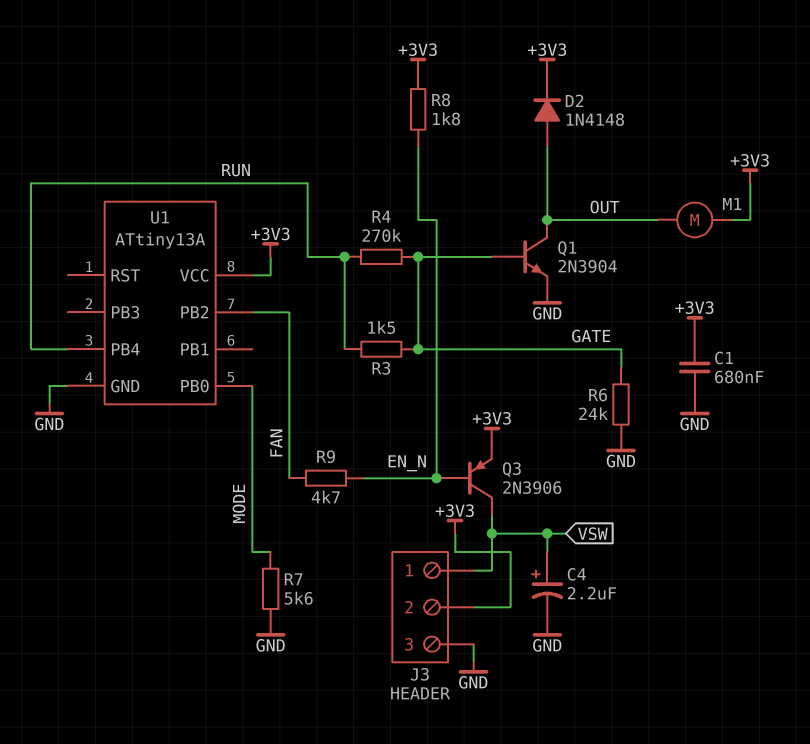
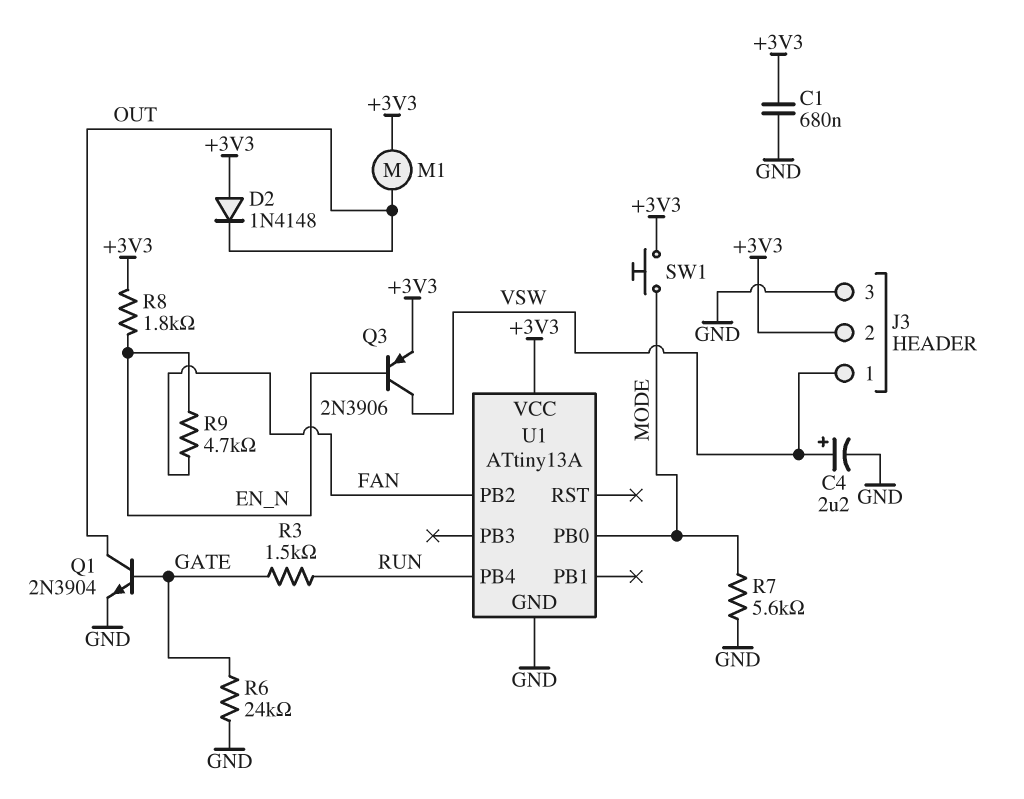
D2: diode 1N4148 (A OUT, K +3V3) -> diode 1N4148 (A +3V3, K OUT)
R4: 270k (GATE, RUN) -> none
SW1: none -> button (+3V3, MODE)

